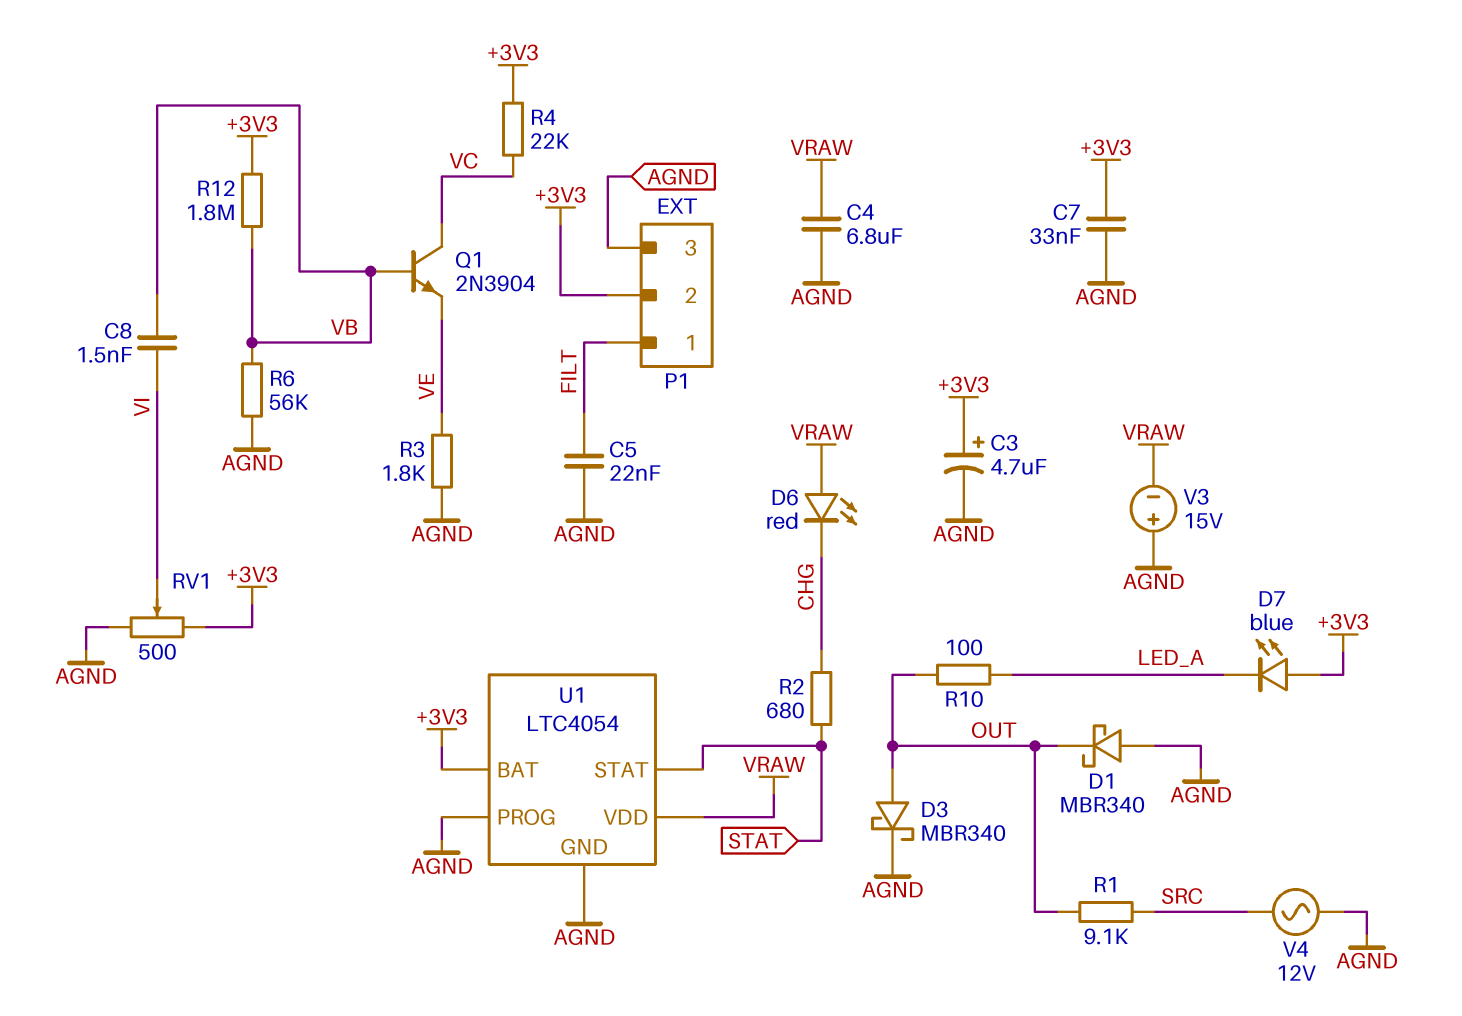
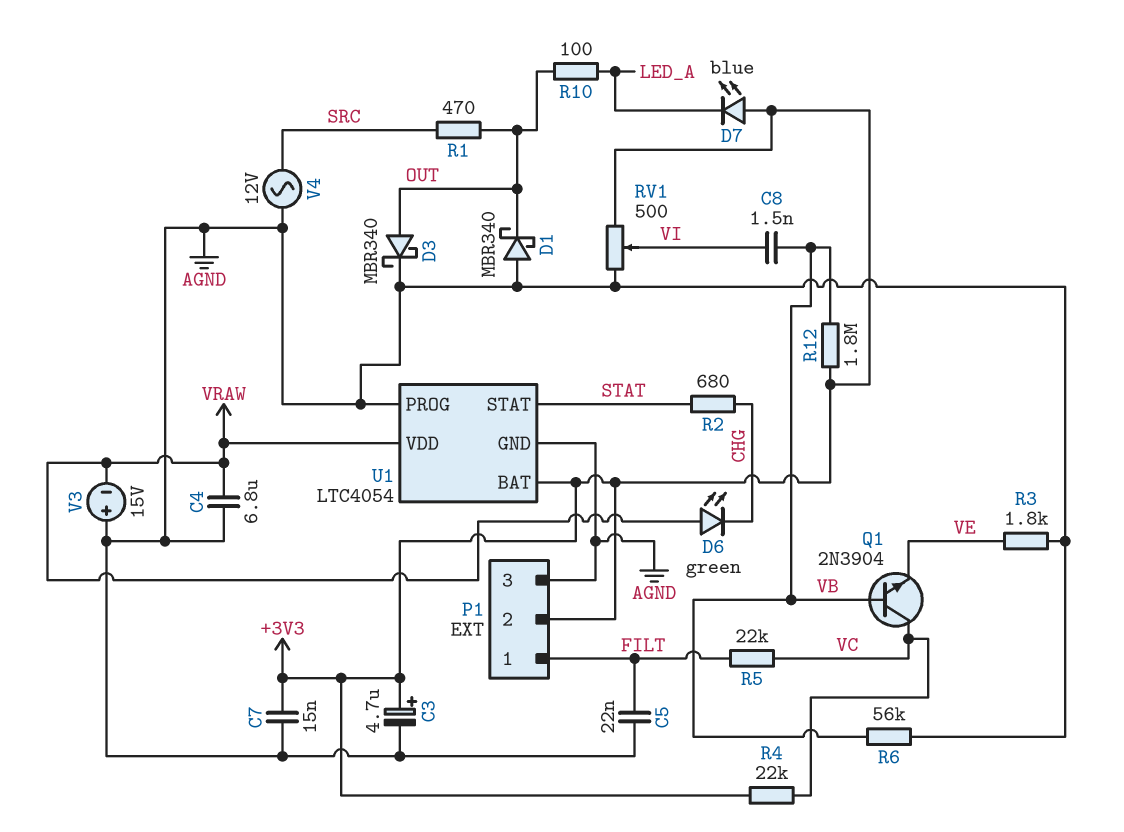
C7: 33nF (+3V3, AGND) -> 15nF (+3V3, AGND)
D6: LED red (A VRAW, K CHG) -> LED green (A VRAW, K CHG)
R1: 9.1k (OUT, SRC) -> 470 (OUT, SRC)
R5: none -> 22k (FILT, VC)

